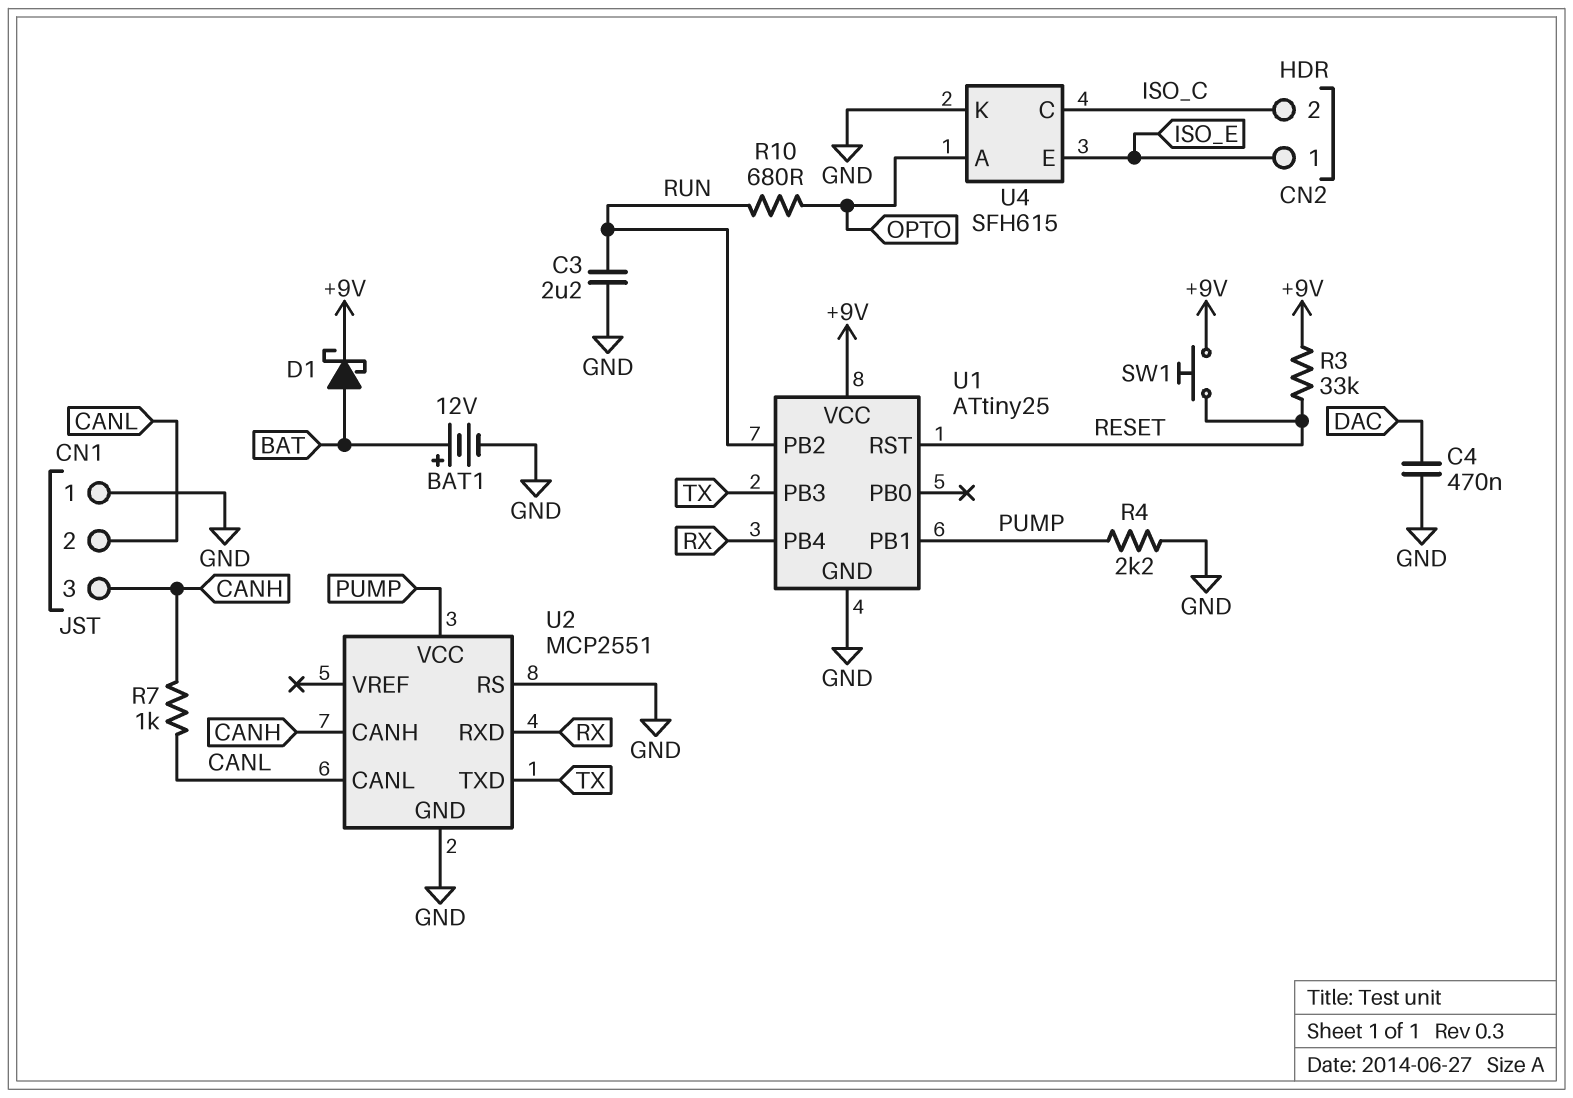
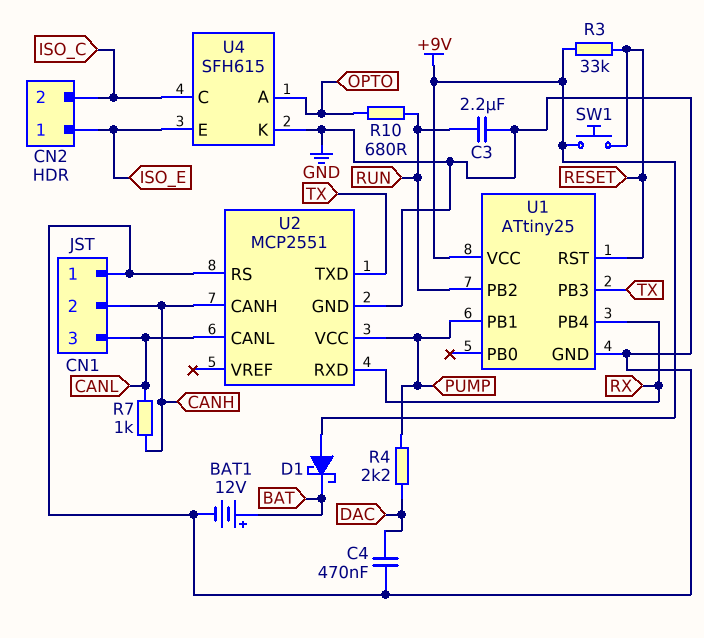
CN1 pin 2: CANL -> CANH
CN1 pin 3: CANH -> CANL
D1: schottky (A BAT, K +9V) -> schottky (A +9V, K BAT)
R4: 2.2k (GND, PUMP) -> 2.2k (DAC, PUMP)

